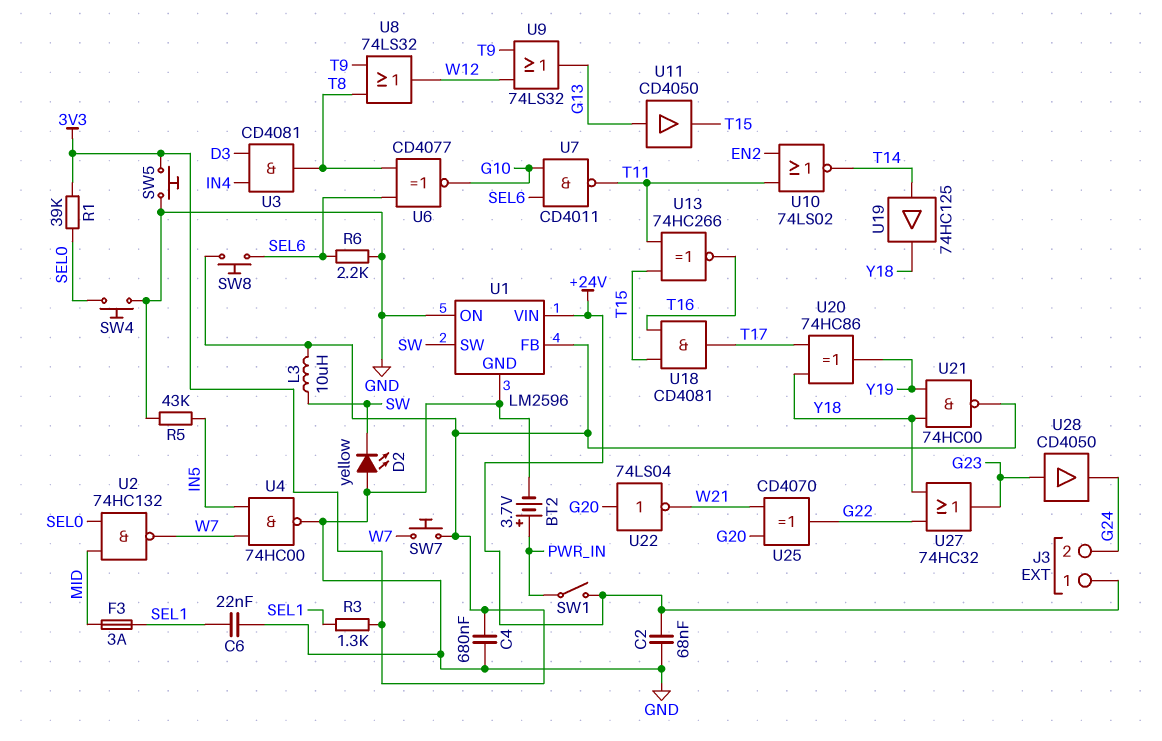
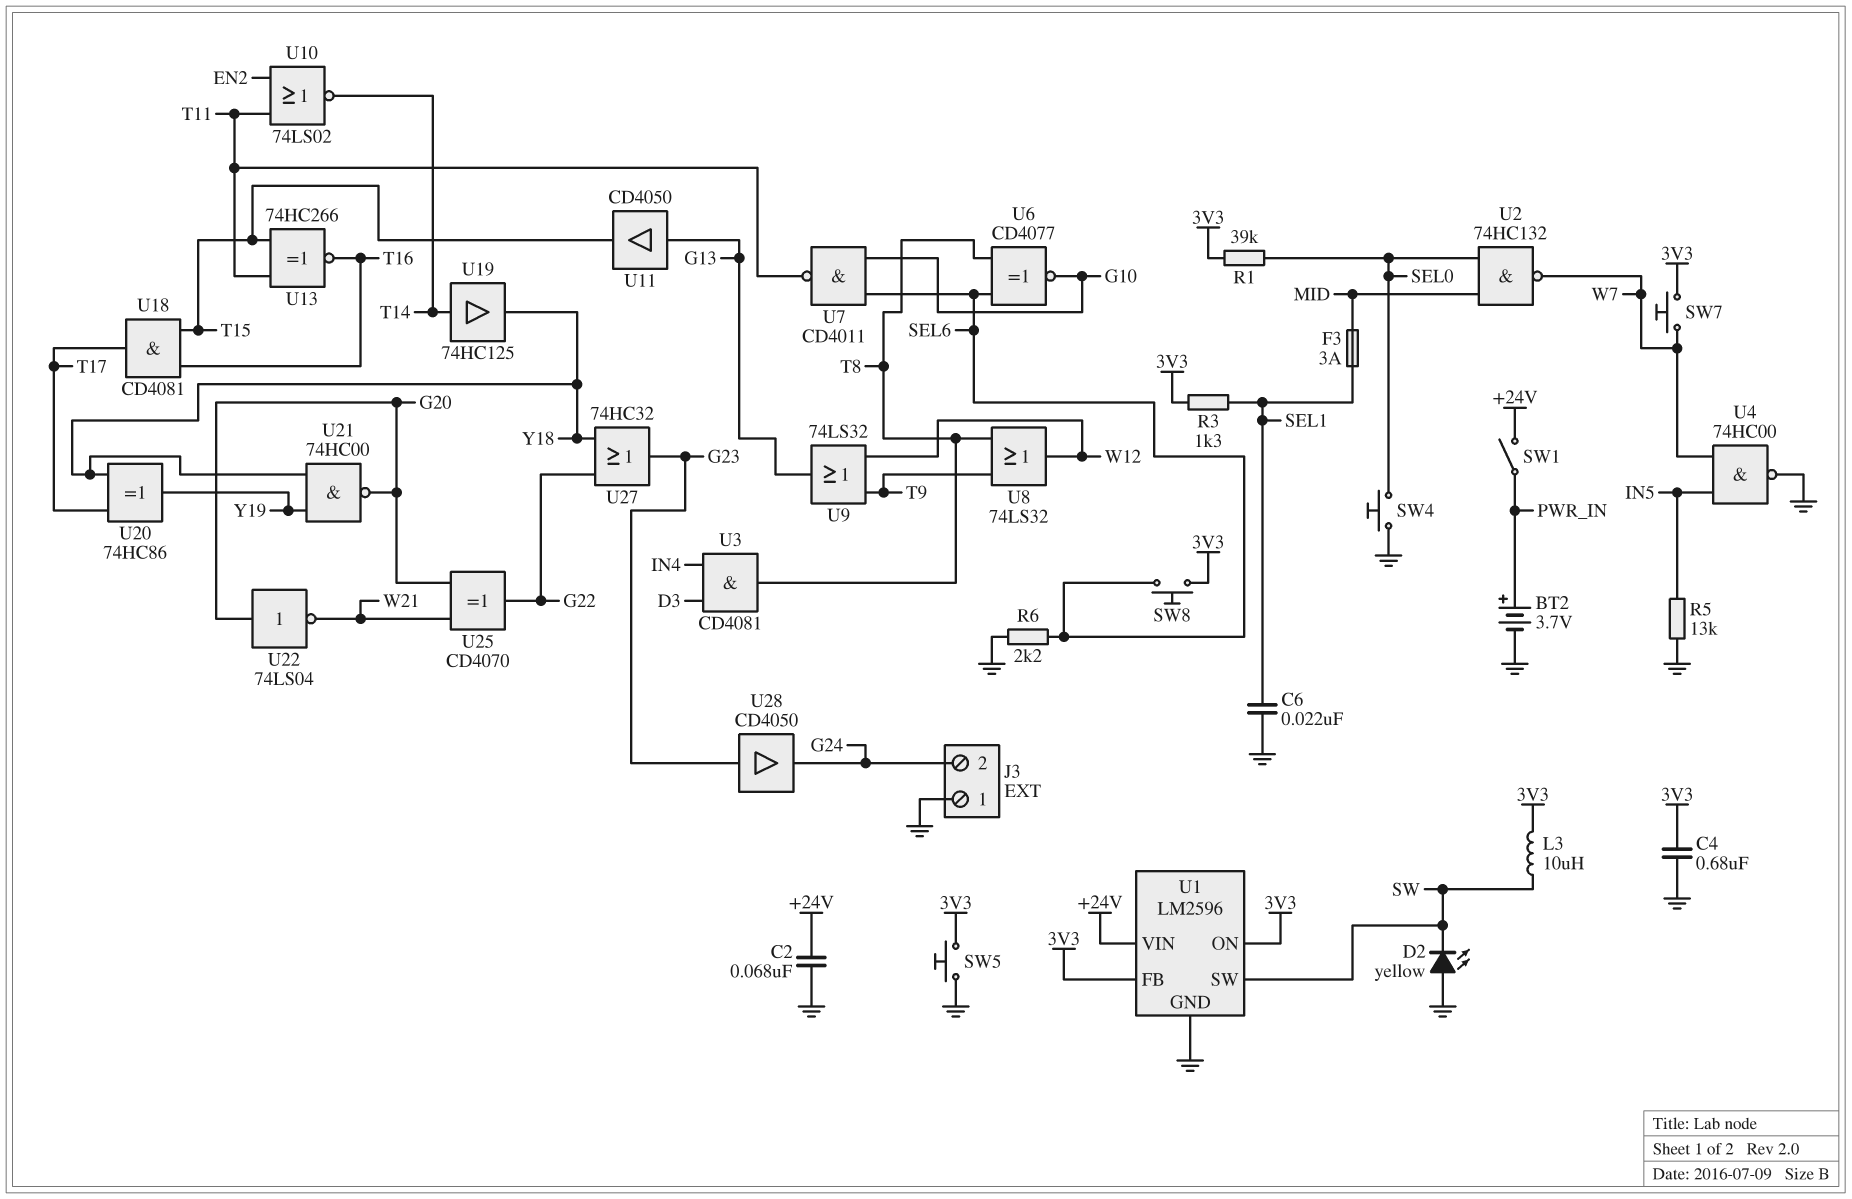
J3 pin 1: +24V -> GND
R5: 43k (GND, IN5) -> 13k (GND, IN5)
U1 pin ON: GND -> 3V3
U21: NAND 74HC00 (in Y18, in Y19, out 3V3) -> NAND 74HC00 (in Y18, in Y19, out G20)

